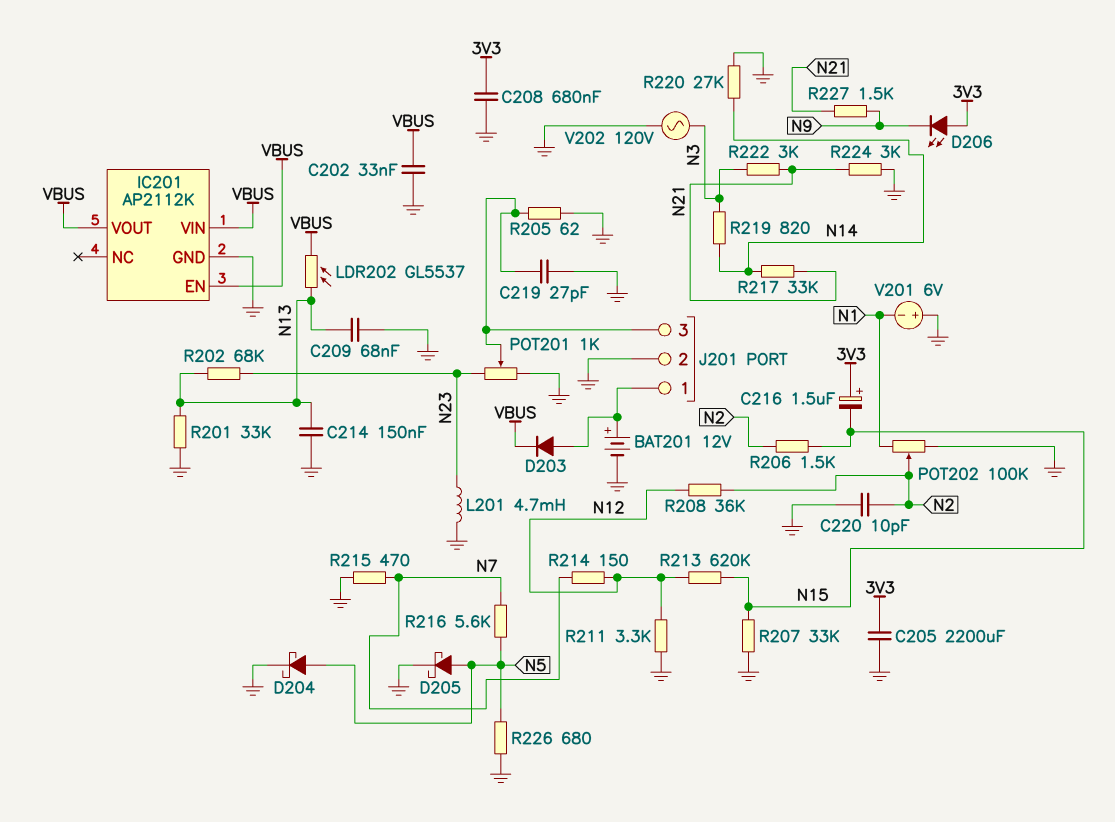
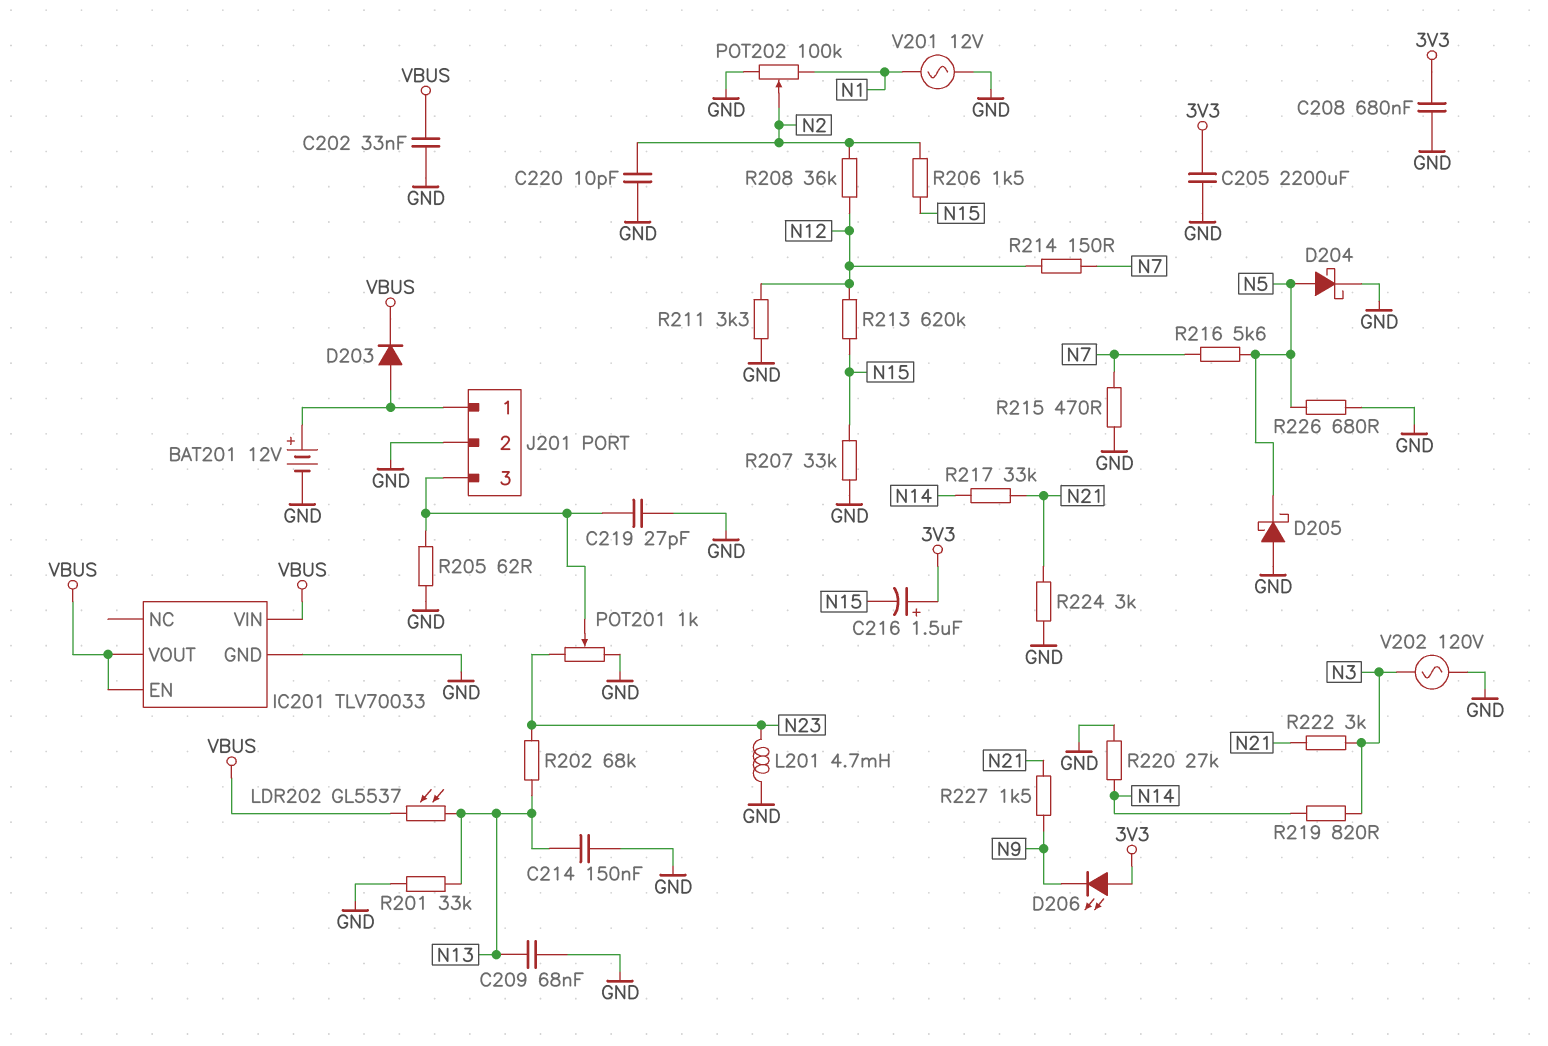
D205: schottky (A N5, K GND) -> schottky (A GND, K N5)
IC201: AP2112K -> TLV70033
V201: 6V (plus GND, minus N1) -> AC 12V (GND, N1)

